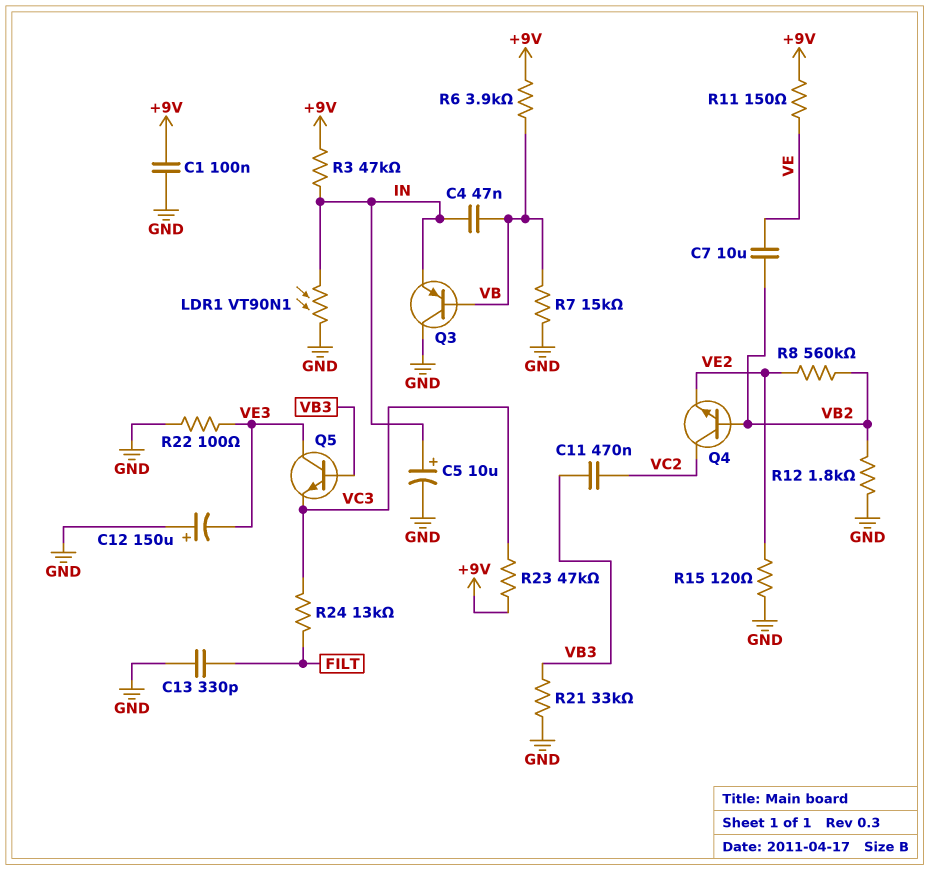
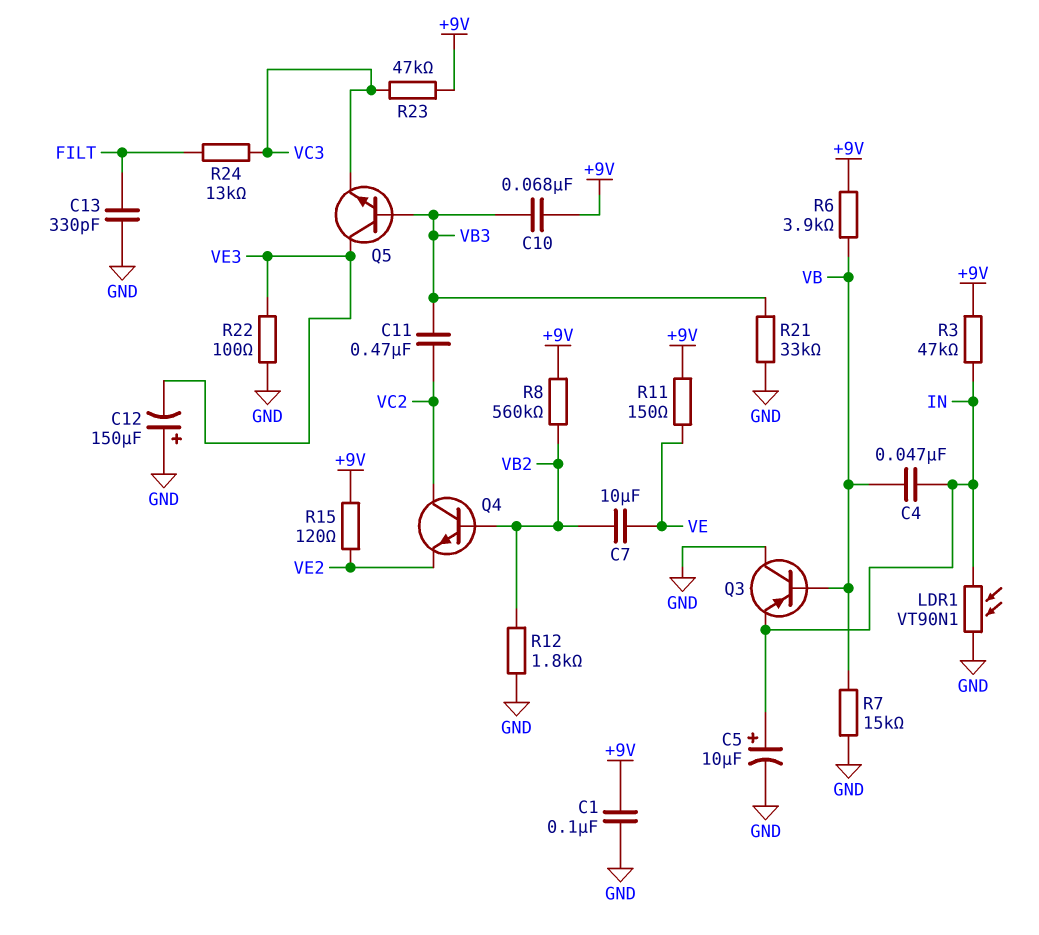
C10: none -> 68nF (+9V, VB3)
R8: 560k (VB2, VE2) -> 560k (+9V, VB2)
R15: 120 (GND, VE2) -> 120 (+9V, VE2)

